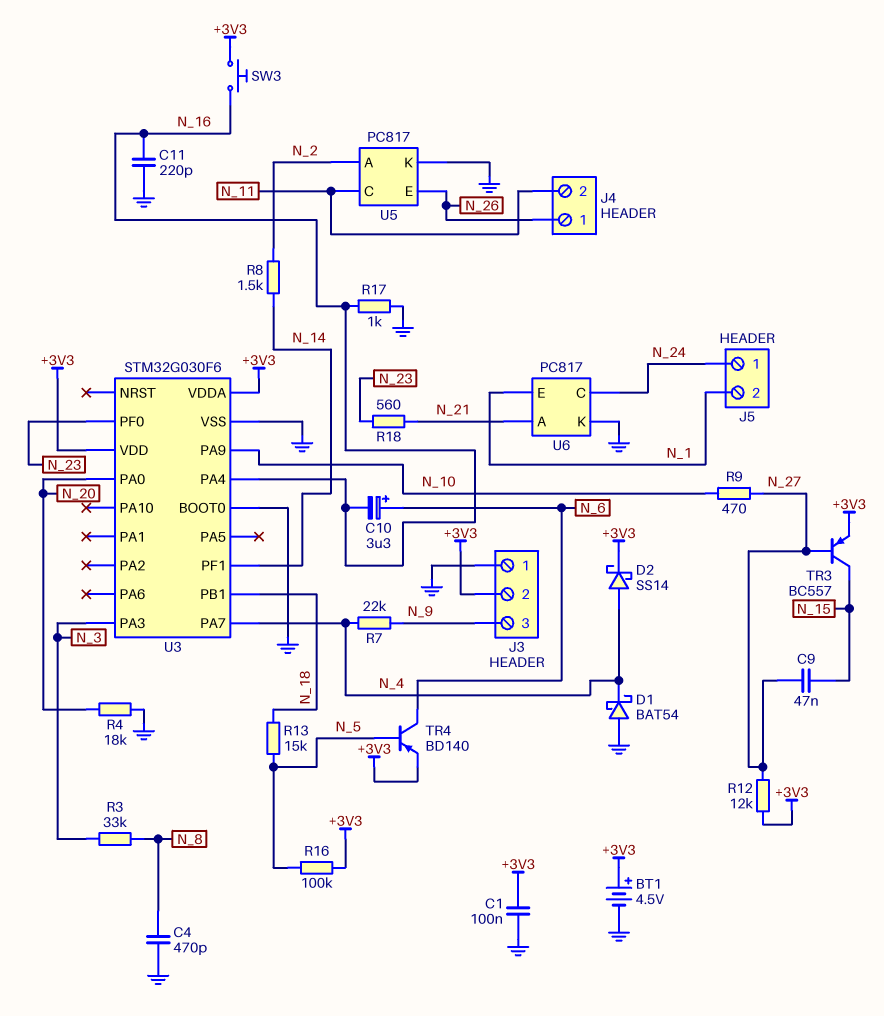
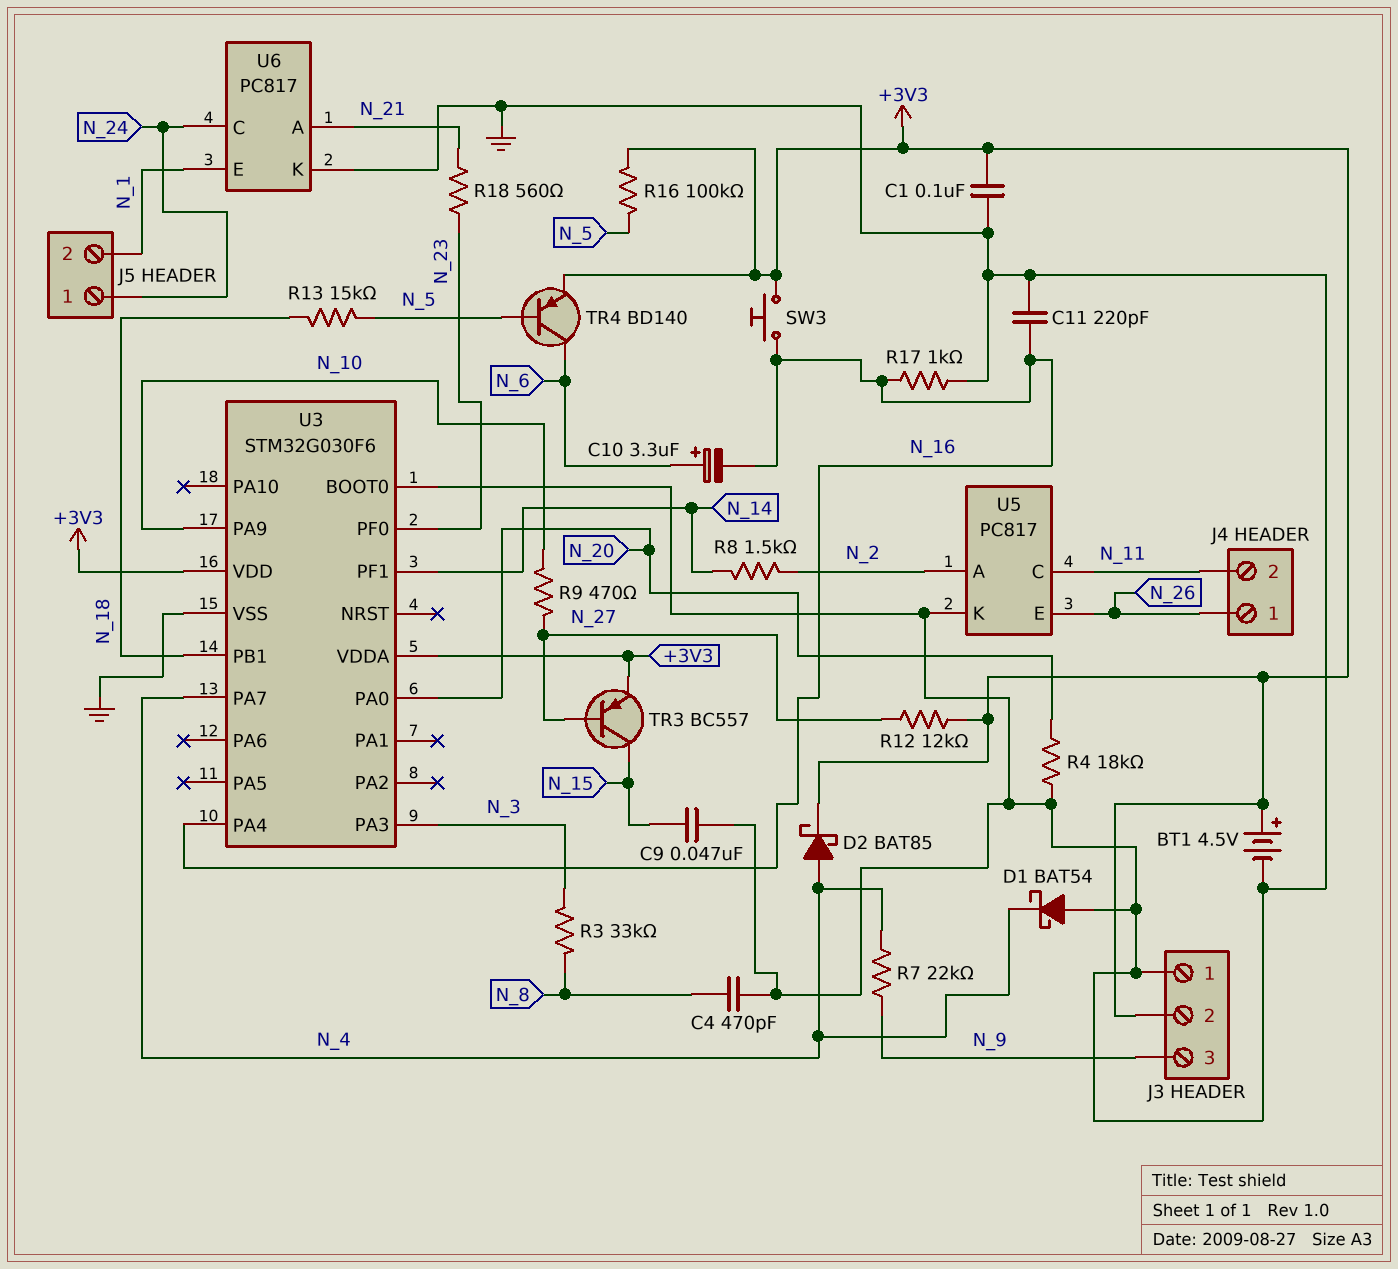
C9: 47nF (N_15, N_27) -> 47nF (GND, N_15)
D2: schottky SS14 (A N_4, K +3V3) -> schottky BAT85 (A N_4, K +3V3)

